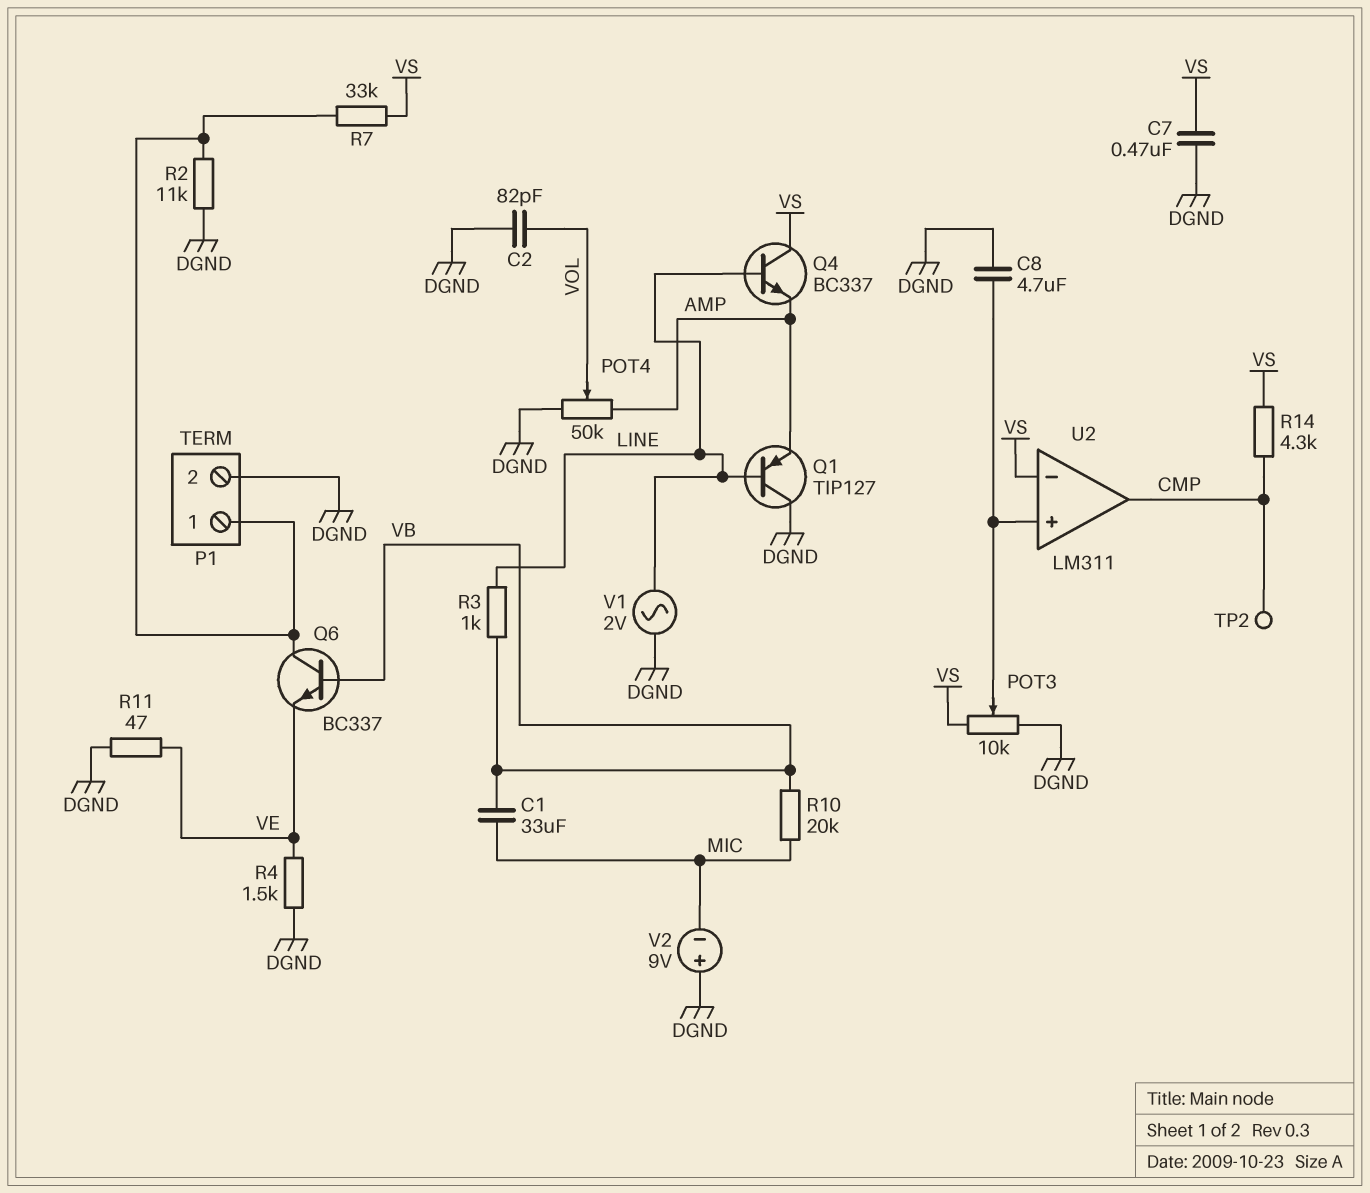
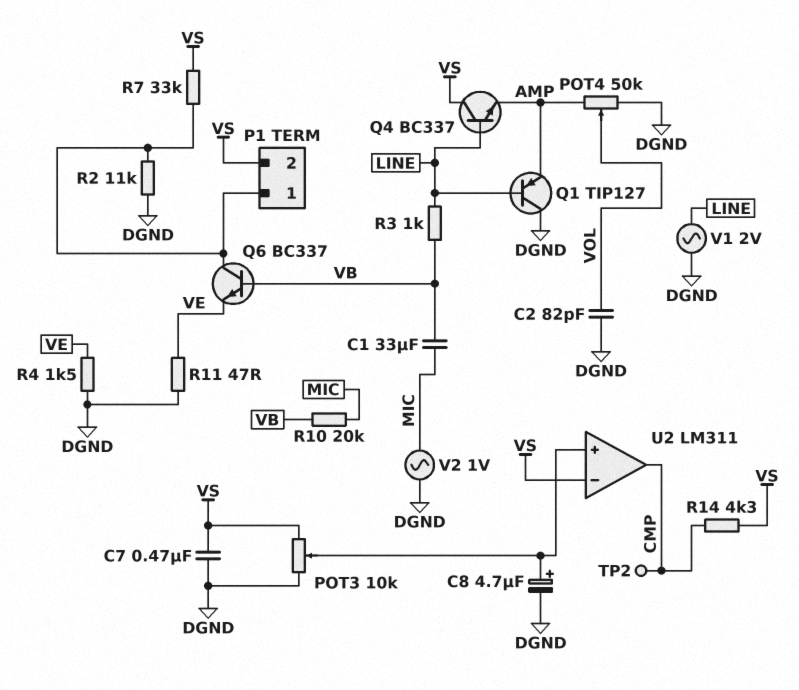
C8: 4.7uF (DGND, U2/in+) -> 4.7uF (plus U2/in+, minus DGND)
P1 pin 2: DGND -> VS
V2: 9V (plus DGND, minus MIC) -> AC 1V (DGND, MIC)

